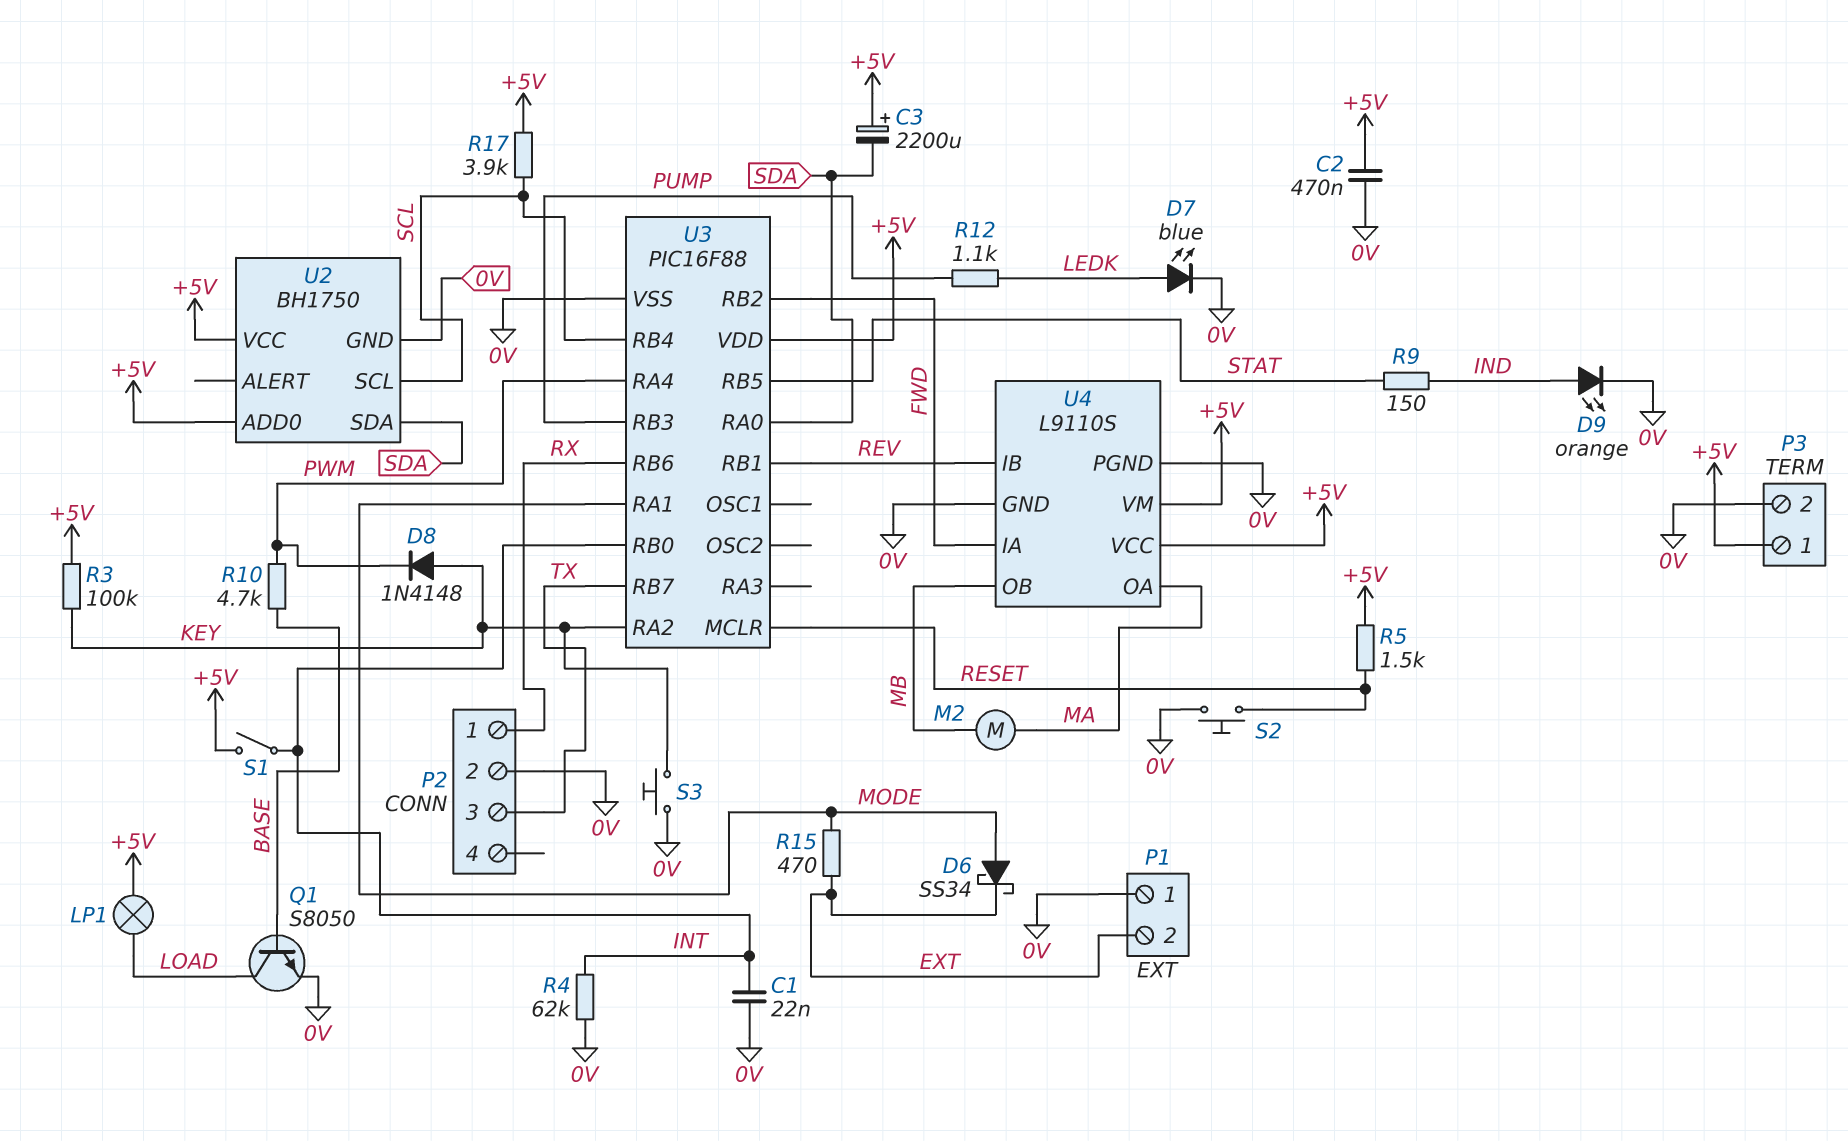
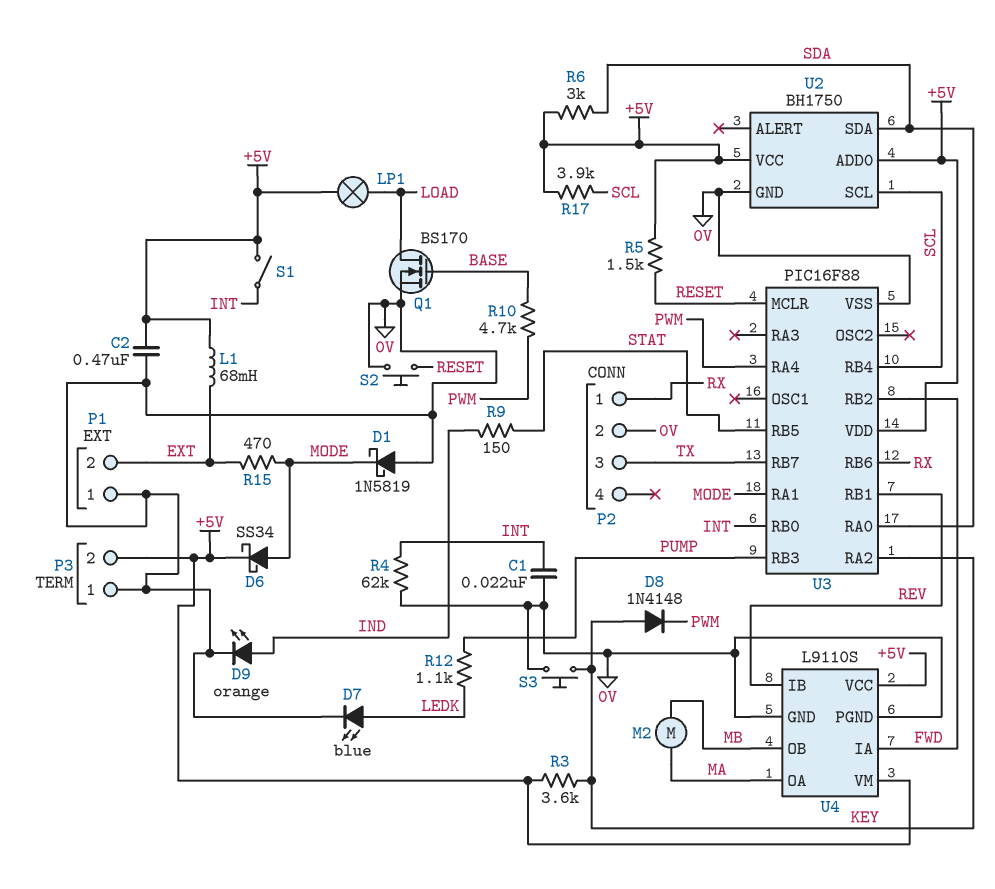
C3: 2200uF (plus +5V, minus SDA) -> none
D1: none -> schottky 1N5819 (A 0V, K MODE)
D6: schottky SS34 (A MODE, K EXT) -> schottky SS34 (A MODE, K +5V)
L1: none -> 68mH (+5V, EXT)
P3 pin 1: +5V -> 0V
P3 pin 2: 0V -> +5V
Q1: NPN S8050 (B BASE, C LOAD, E 0V) -> NMOS BS170 (G BASE, D LOAD, S 0V)
R3: 100k (+5V, KEY) -> 3.6k (+5V, KEY)
R6: none -> 3k (+5V, SDA)

